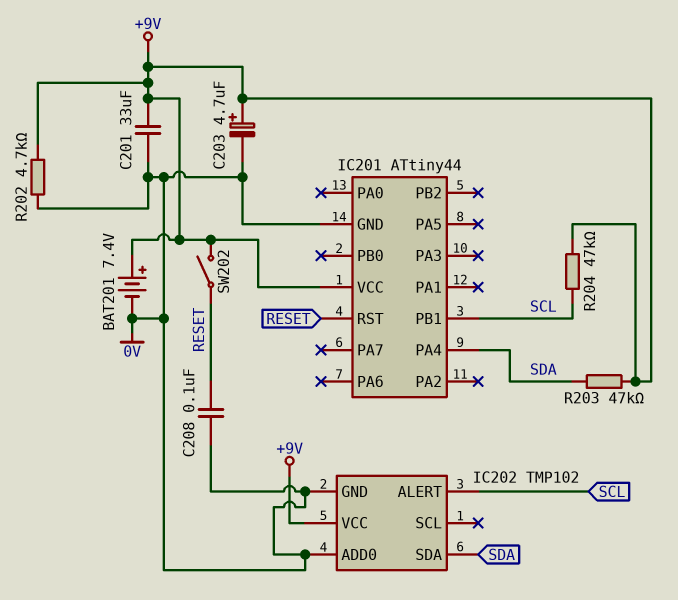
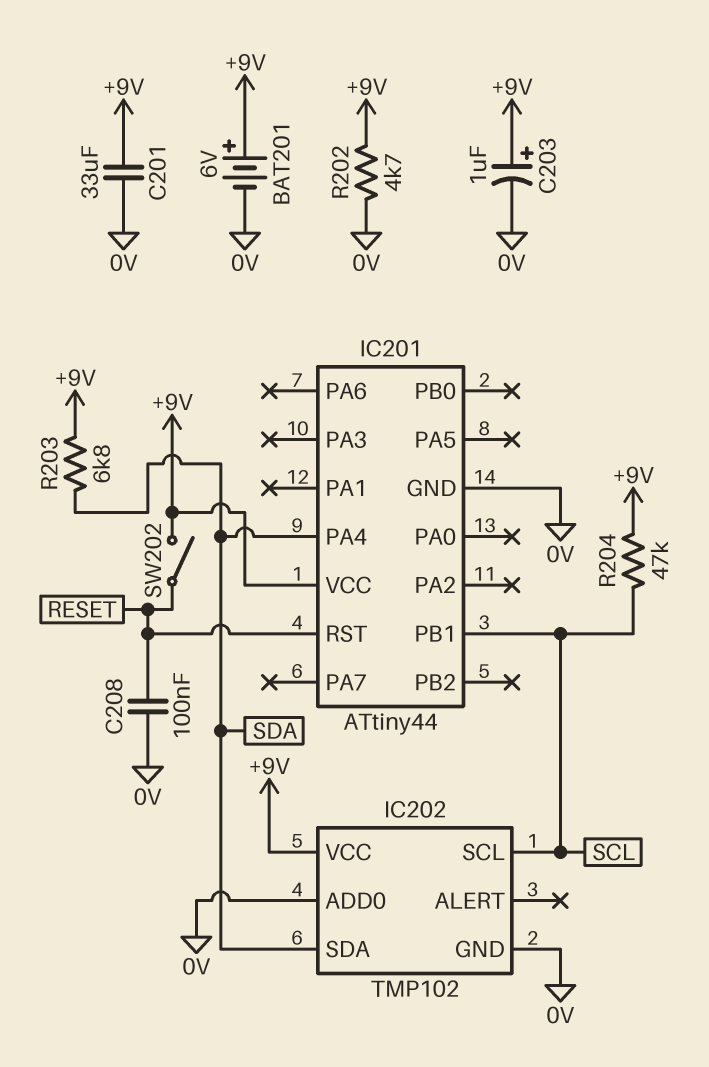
BAT201: 7.4V (plus +9V, minus 0V) -> 6V (plus +9V, minus 0V)
C203: 4.7uF (plus +9V, minus 0V) -> 1uF (plus +9V, minus 0V)
IC202 pin ALERT: SCL -> none
IC202 pin SCL: none -> SCL
R203: 47k (+9V, SDA) -> 6.8k (+9V, SDA)

